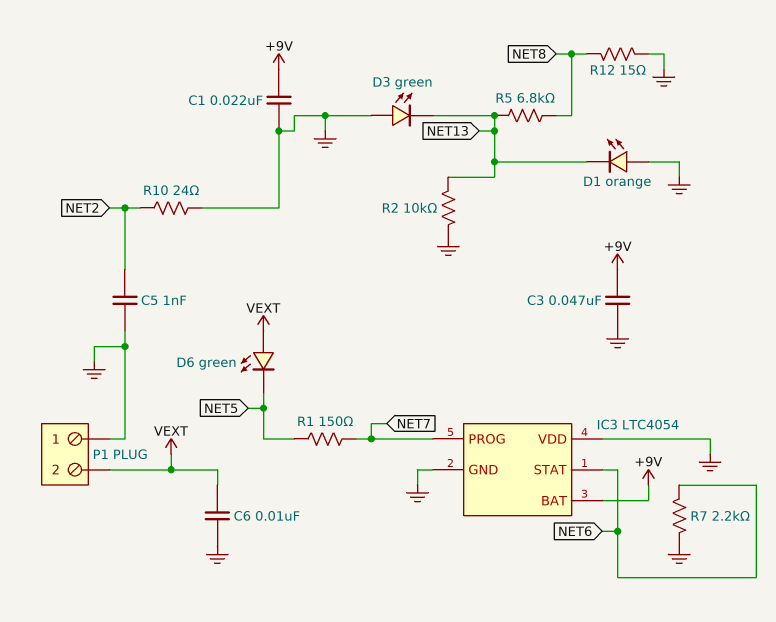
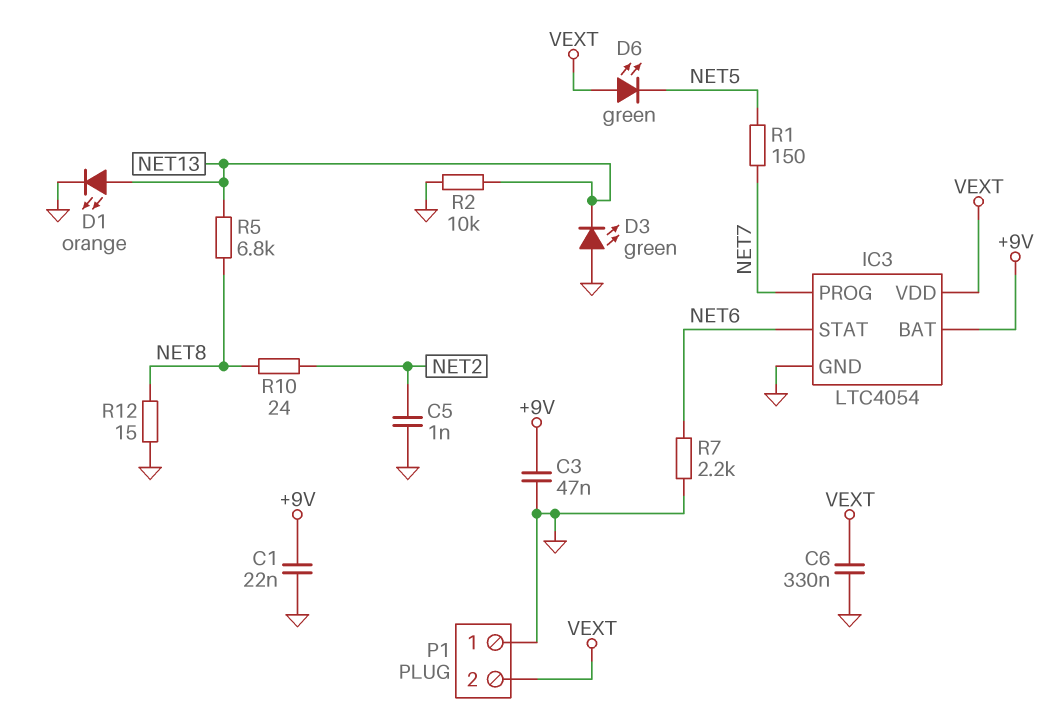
C6: 10nF (GND, VEXT) -> 330nF (GND, VEXT)
D1: LED orange (A GND, K NET13) -> LED orange (A NET13, K GND)
IC3 pin VDD: GND -> VEXT
R10: 24 (GND, NET2) -> 24 (NET2, NET8)

